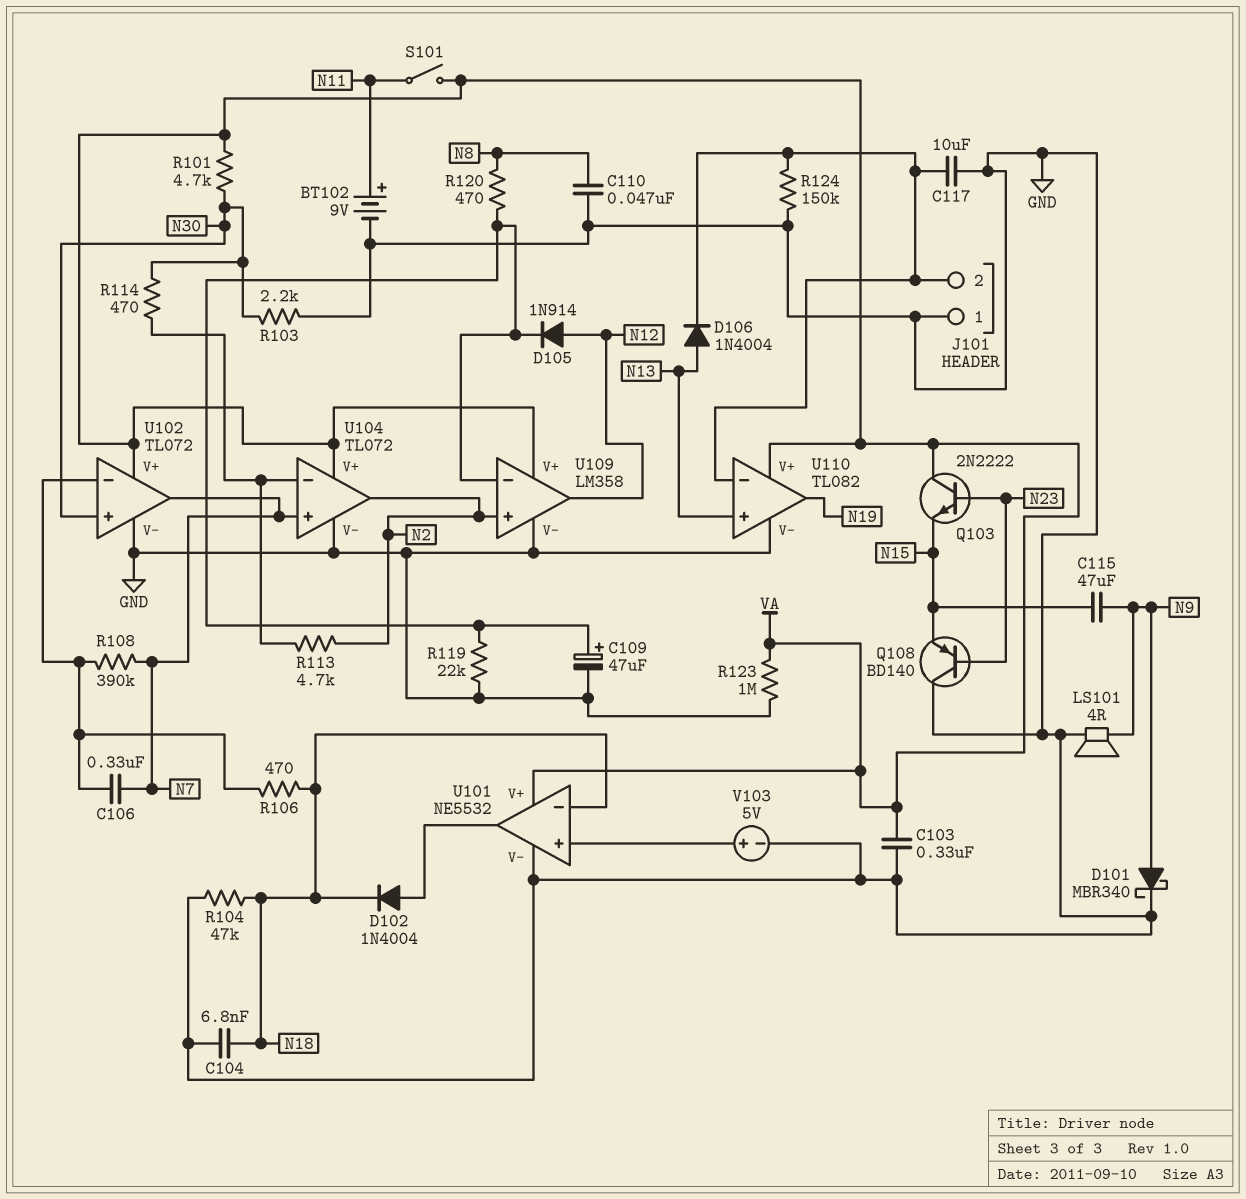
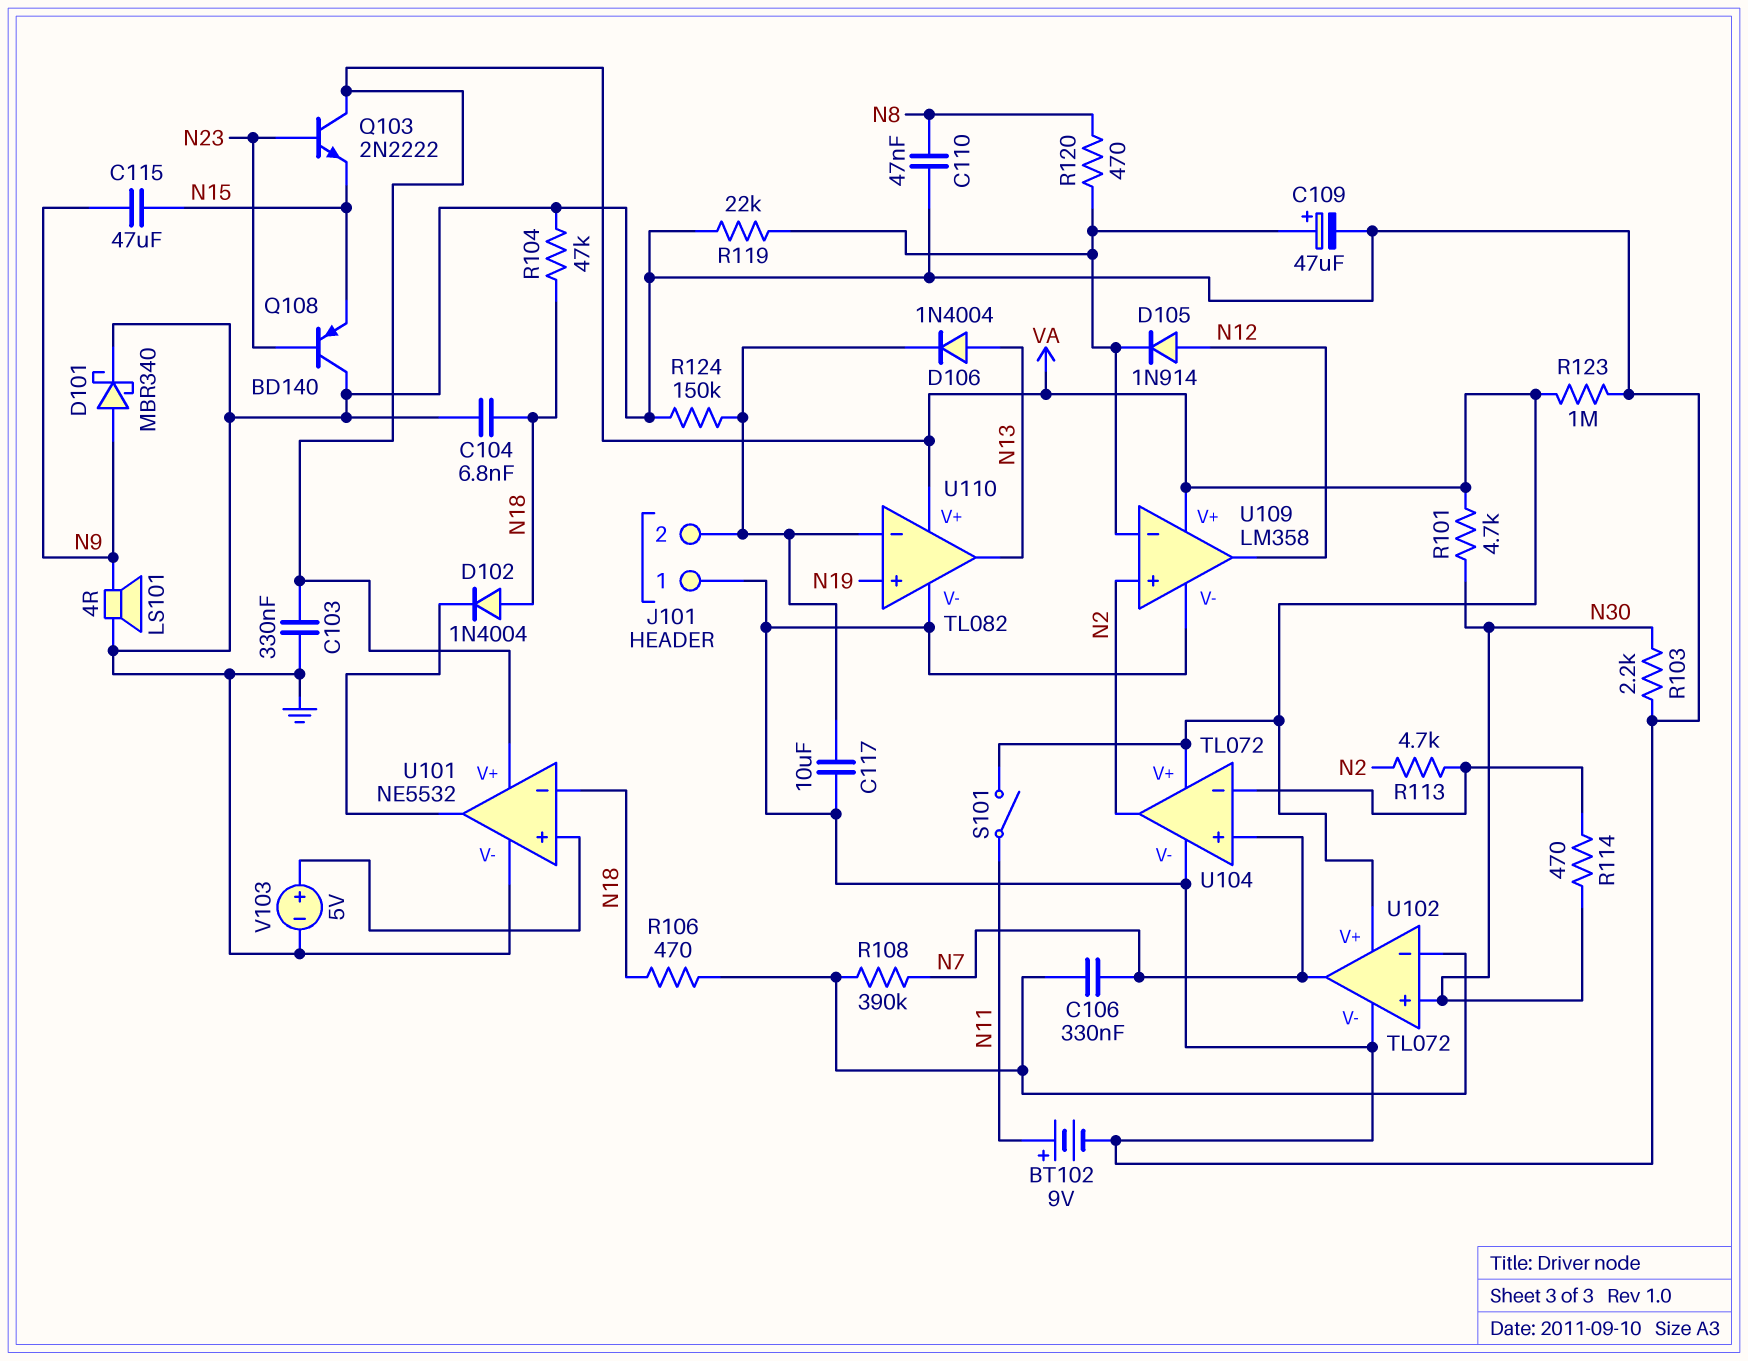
D102: diode 1N4004 (A U101/out, K N18) -> diode 1N4004 (A N18, K U101/out)
U110 pin in+: N13 -> N19
U110 pin out: N19 -> N13

